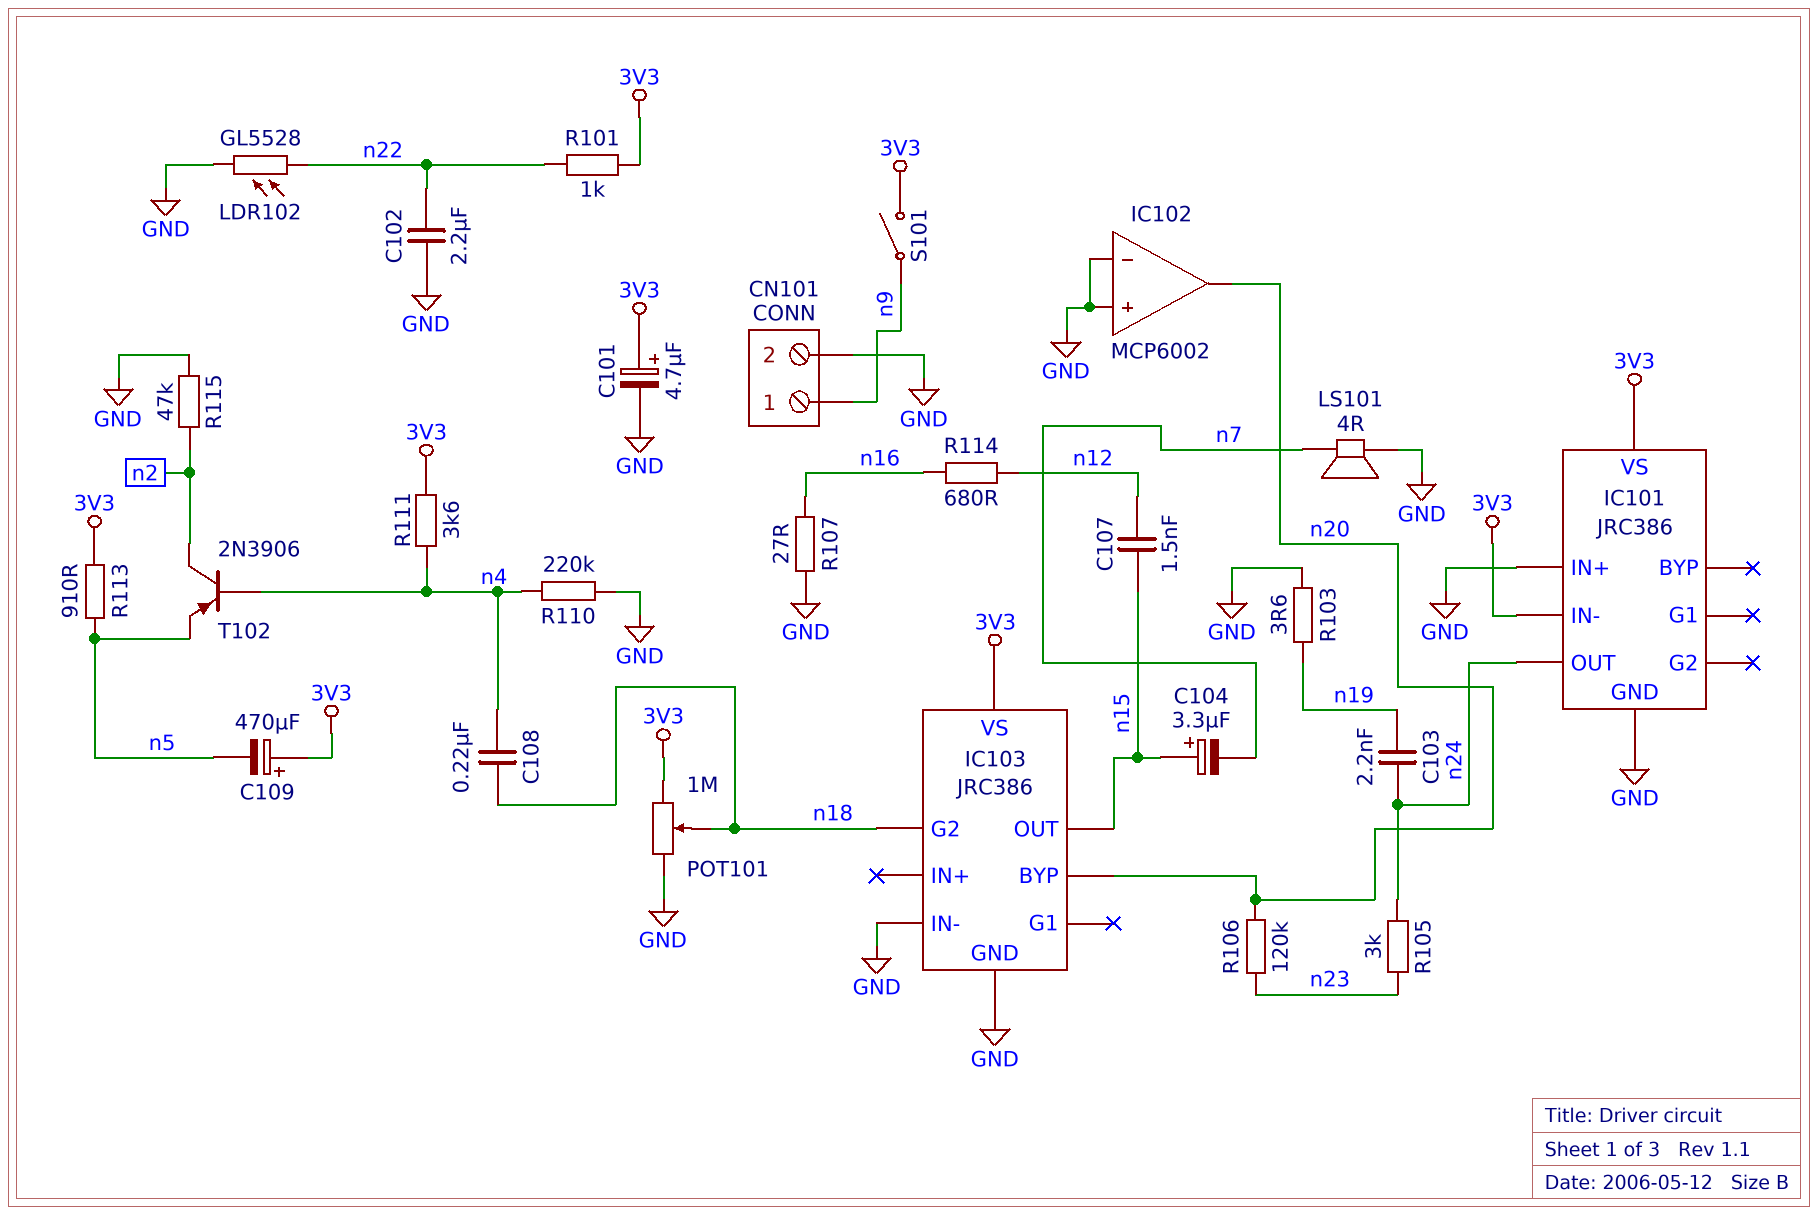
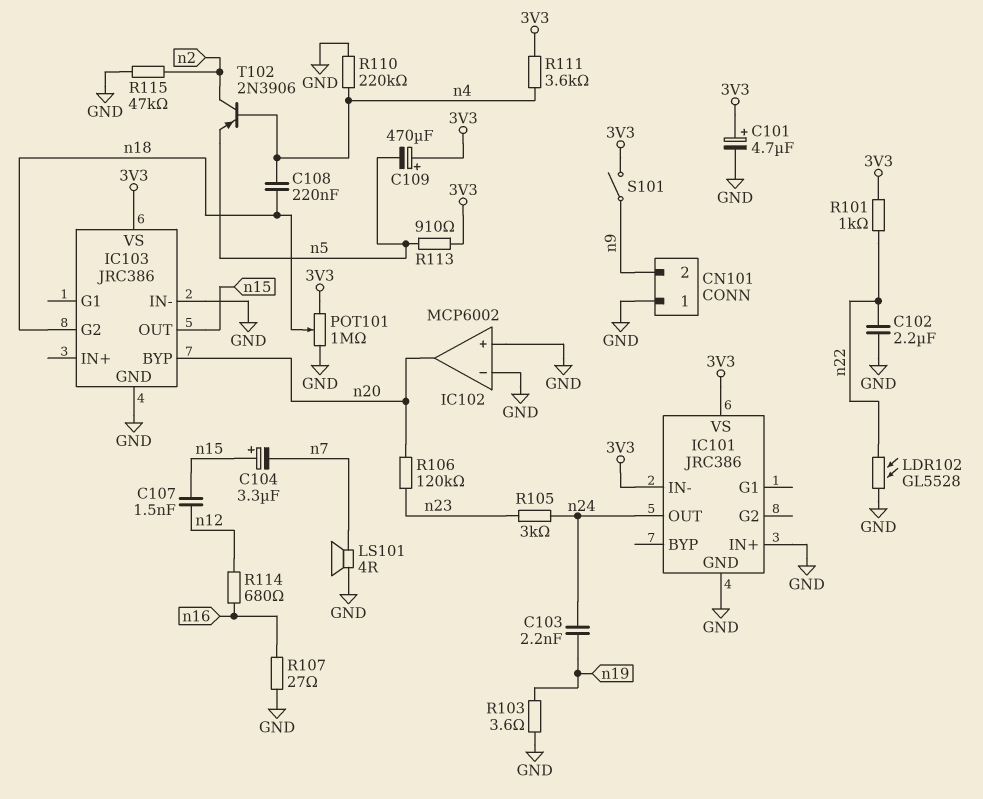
CN101 pin 1: n9 -> GND
CN101 pin 2: GND -> n9

